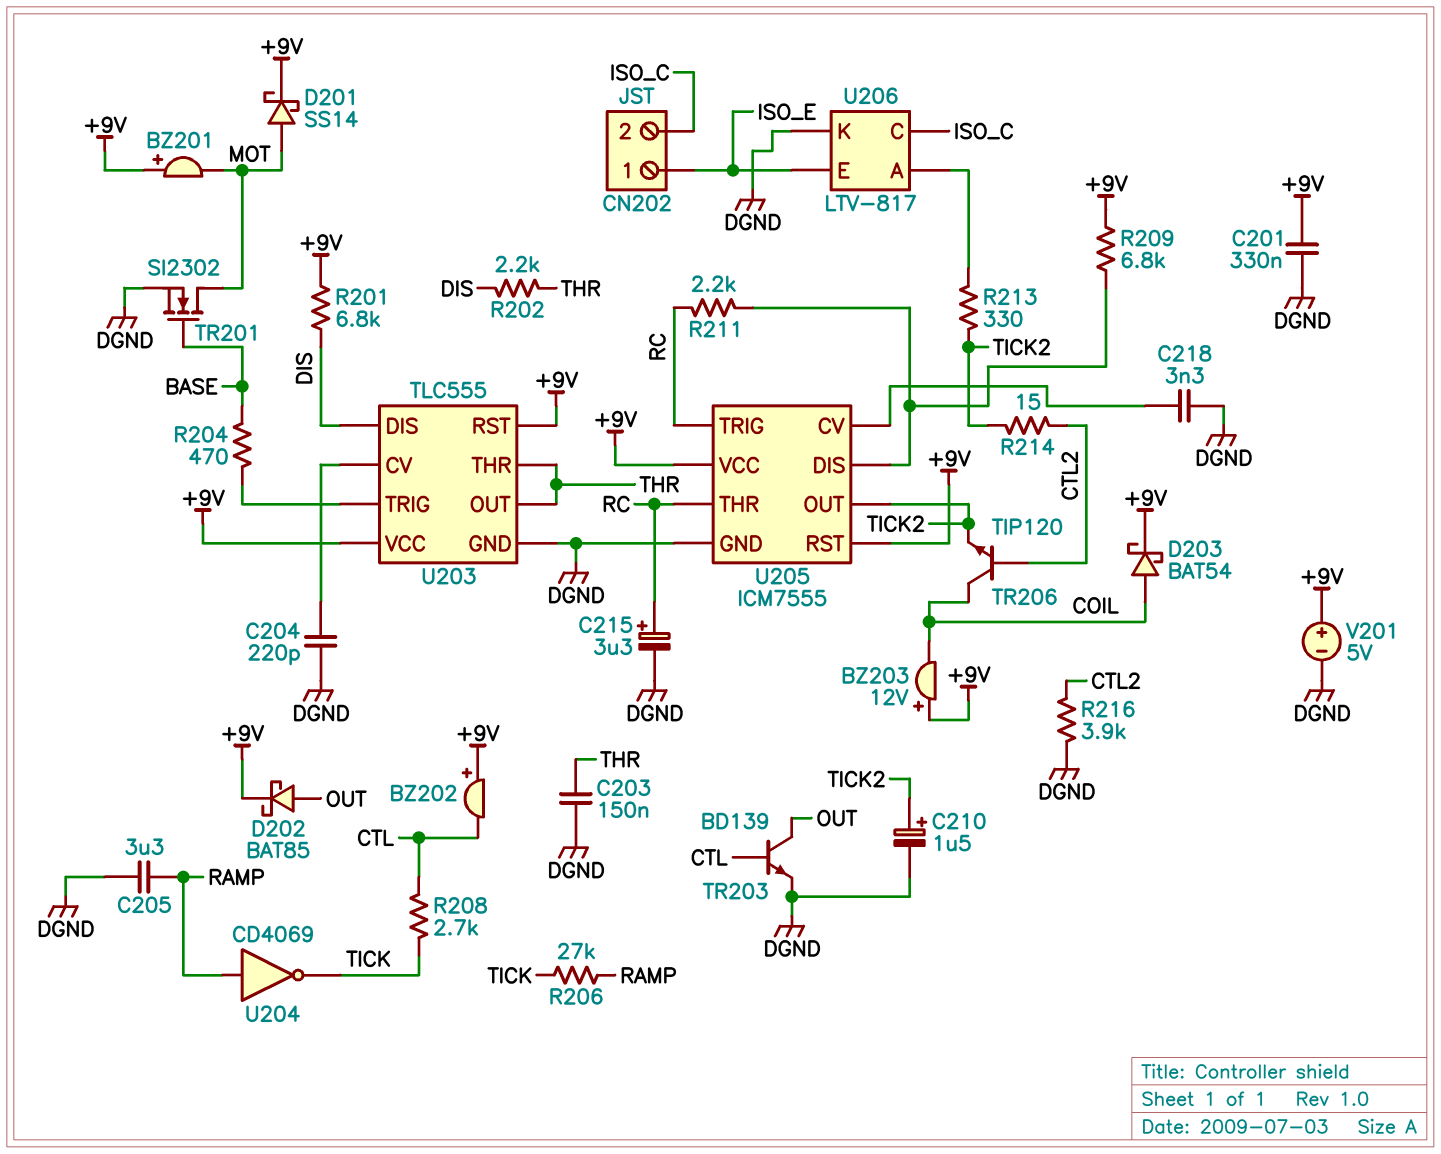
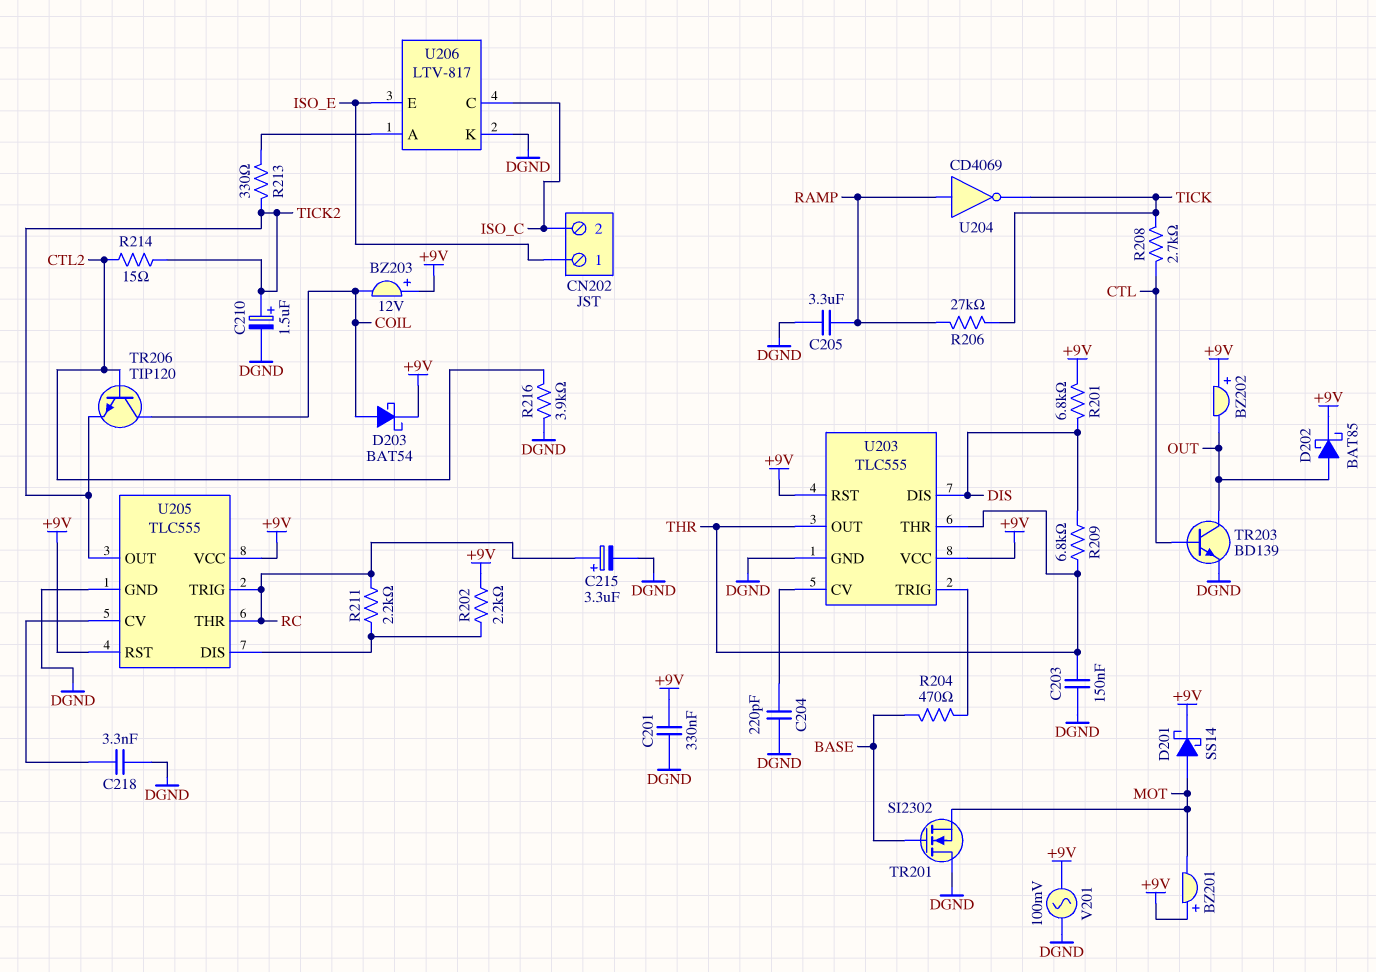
BZ202: buzzer (plus +9V, minus CTL) -> buzzer (plus +9V, minus OUT)
R202: 2.2k (DIS, THR) -> 2.2k (+9V, U205/DIS)
R209: 6.8k (+9V, U205/DIS) -> 6.8k (DIS, THR)
TR201: NMOS SI2302 (G BASE, D MOT, S DGND) -> NMOS SI2302 (G BASE, D DGND, S MOT)
U205: ICM7555 -> TLC555
V201: 5V (plus +9V, minus DGND) -> AC 100mV (+9V, DGND)

